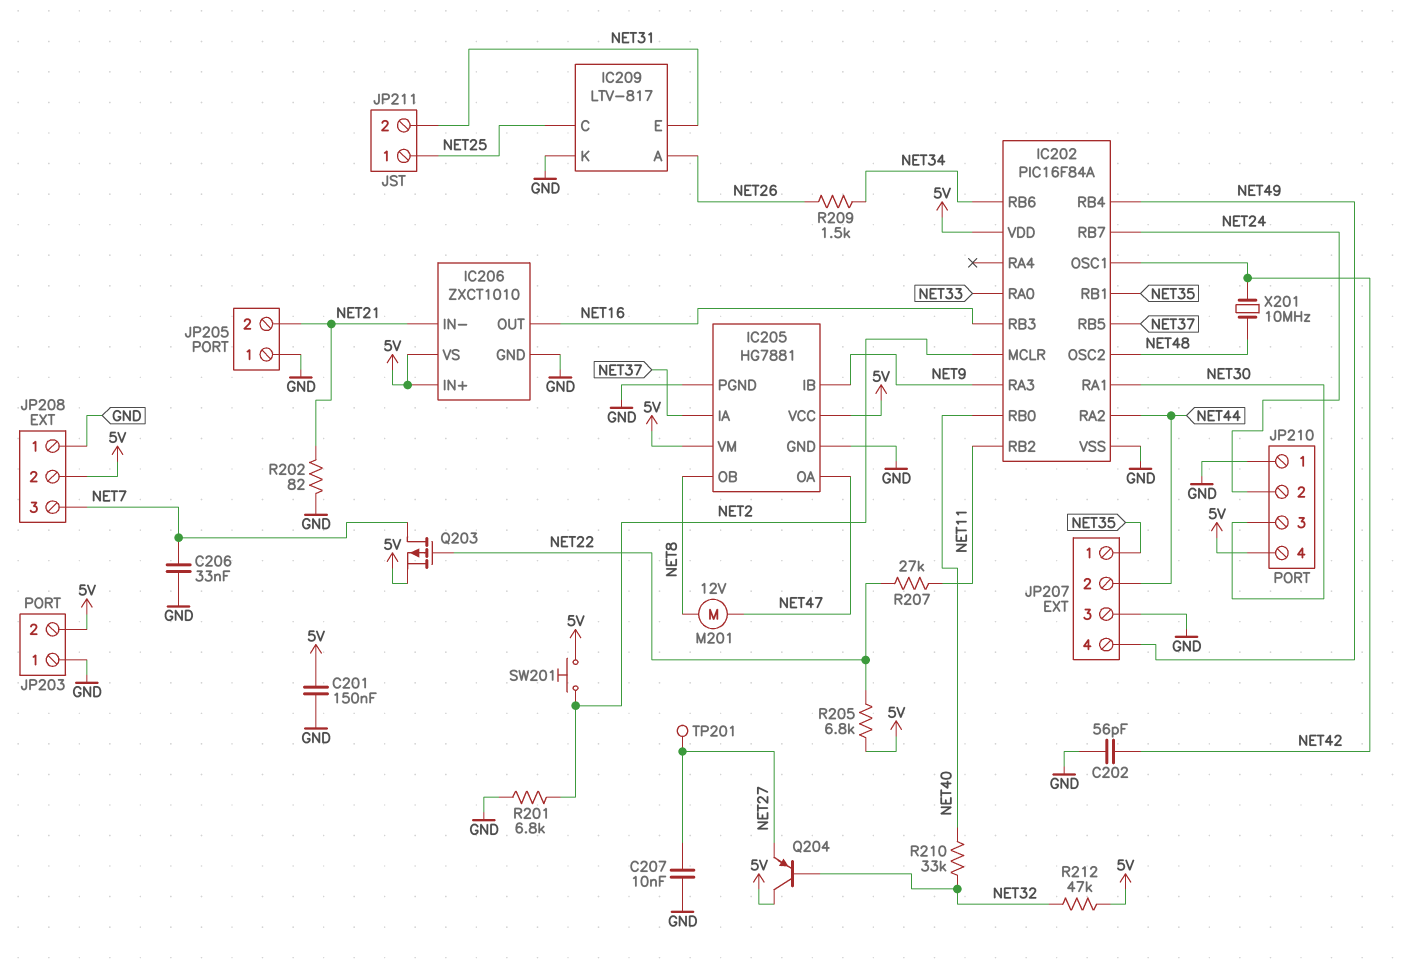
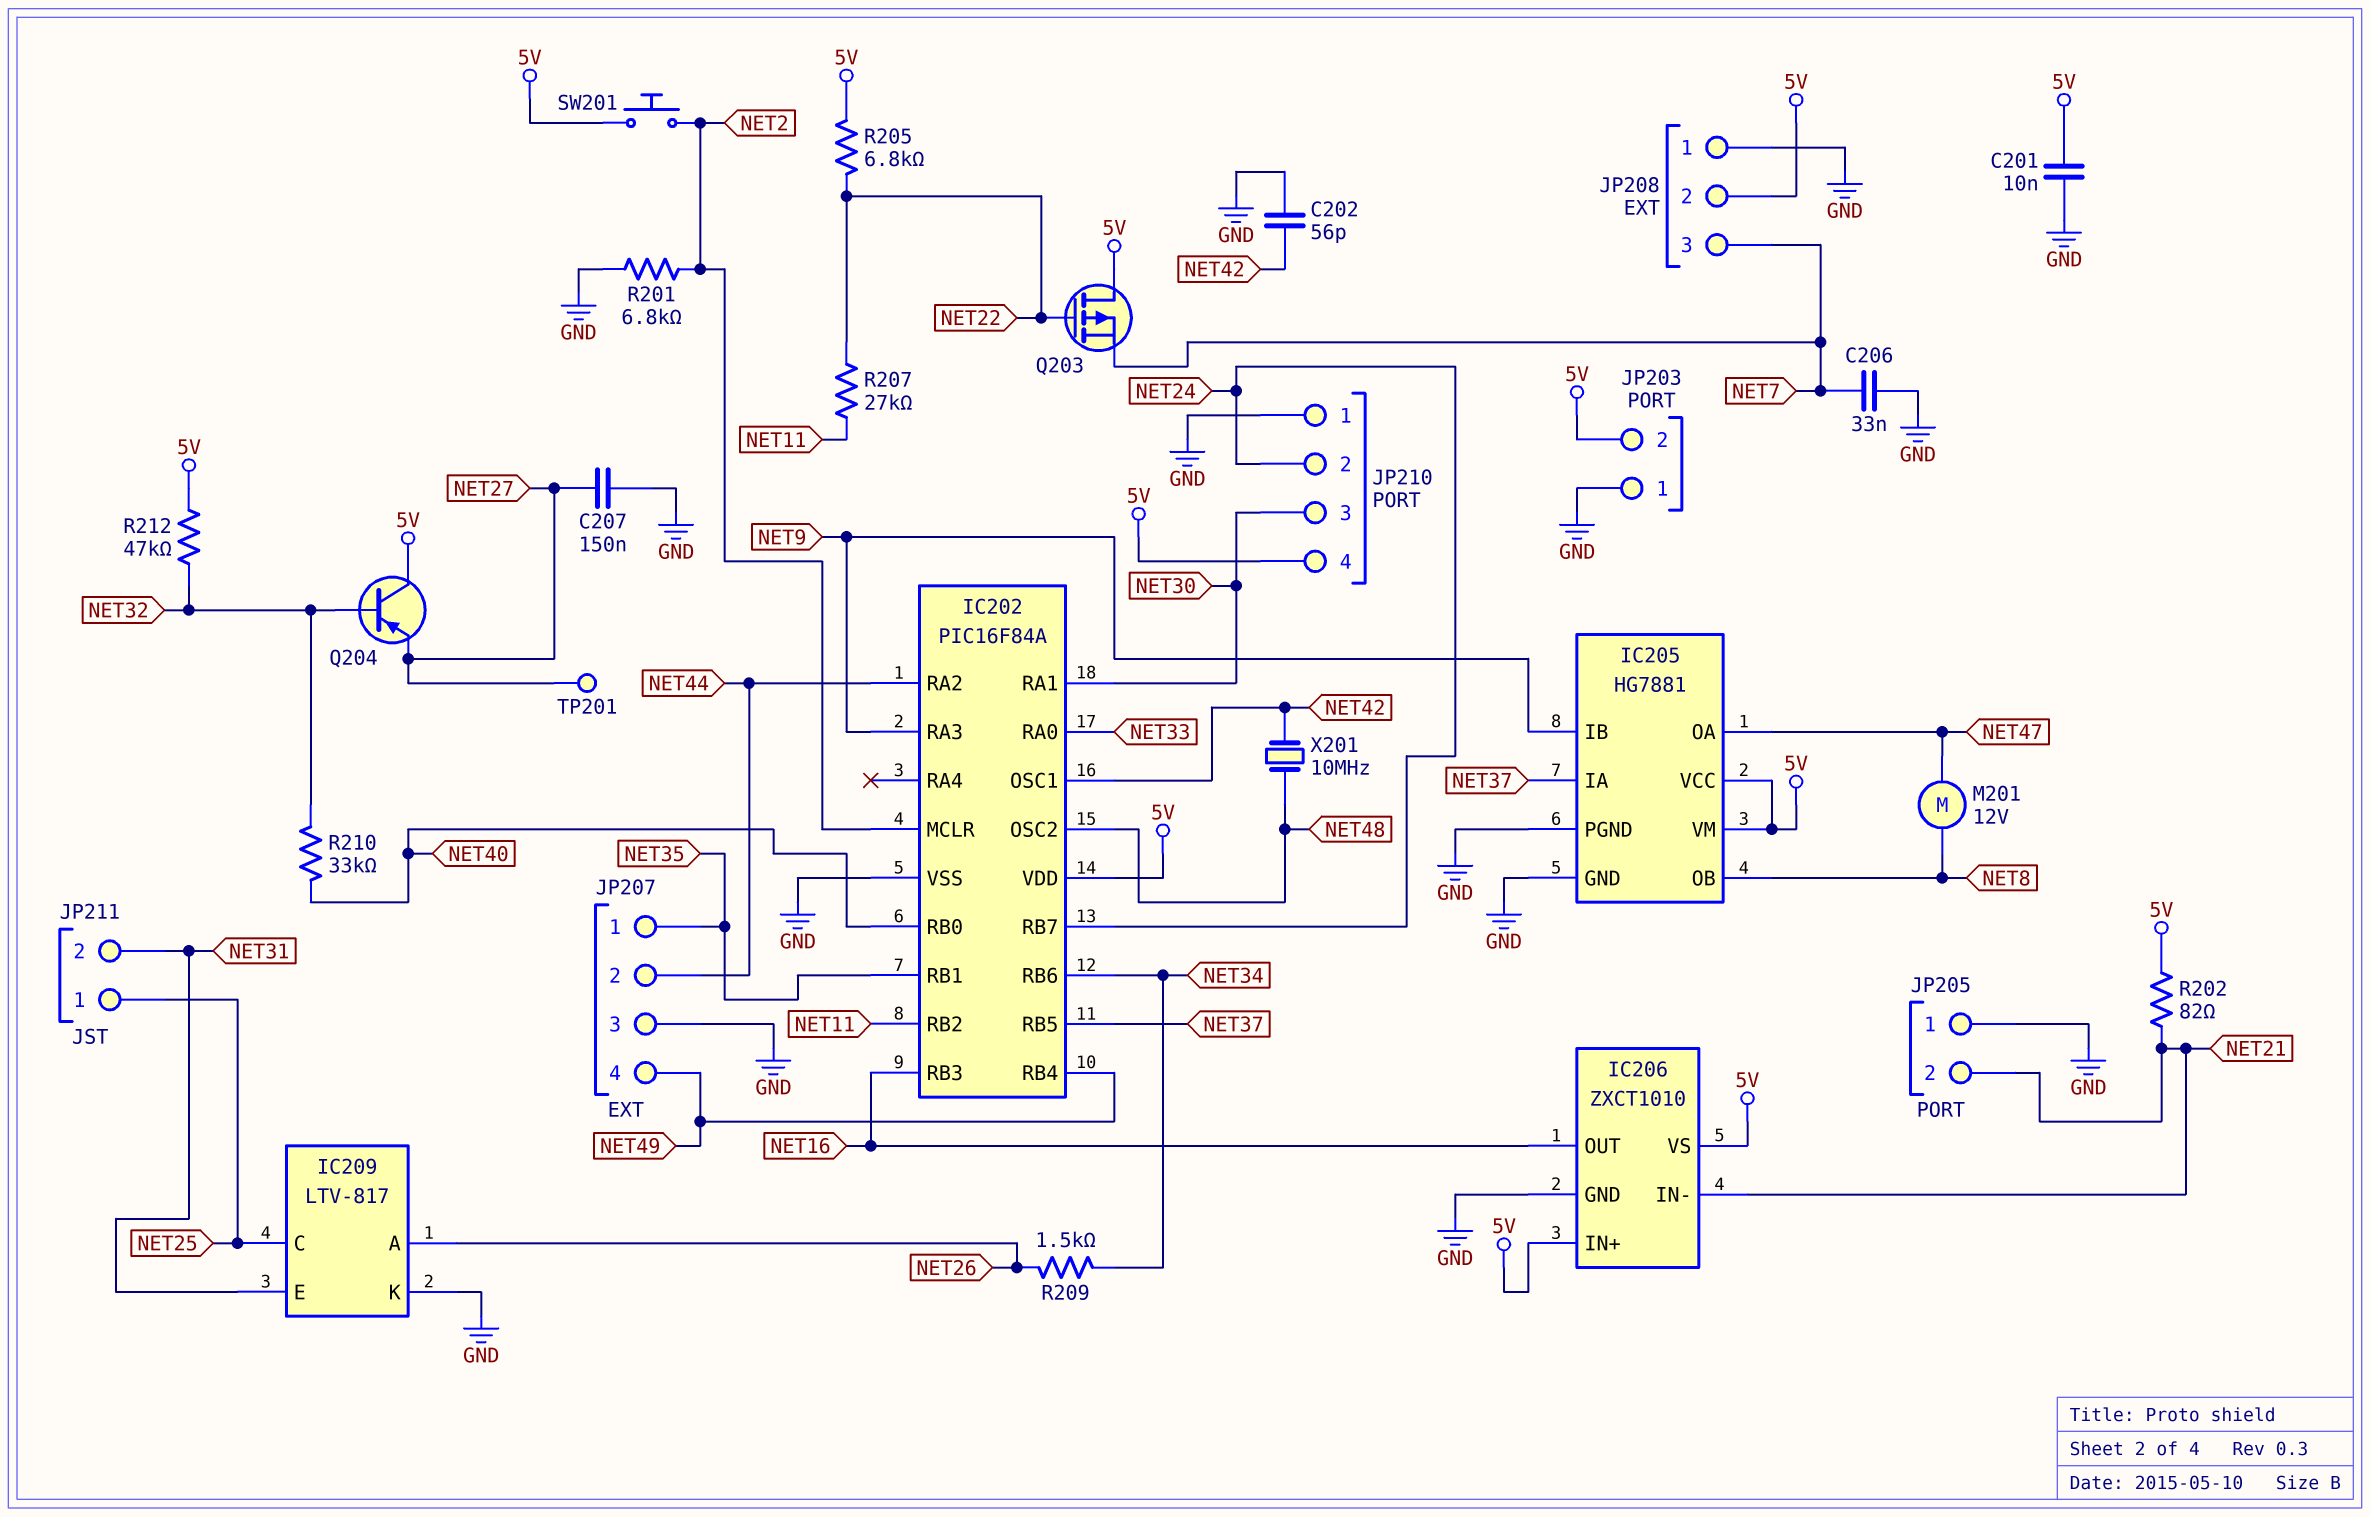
C201: 150nF (5V, GND) -> 10nF (5V, GND)
C207: 10nF (GND, NET27) -> 150nF (GND, NET27)
Q203: PMOS (G NET22, D NET7, S 5V) -> PMOS (G NET22, D 5V, S NET7)
R202: 82 (GND, NET21) -> 82 (5V, NET21)

